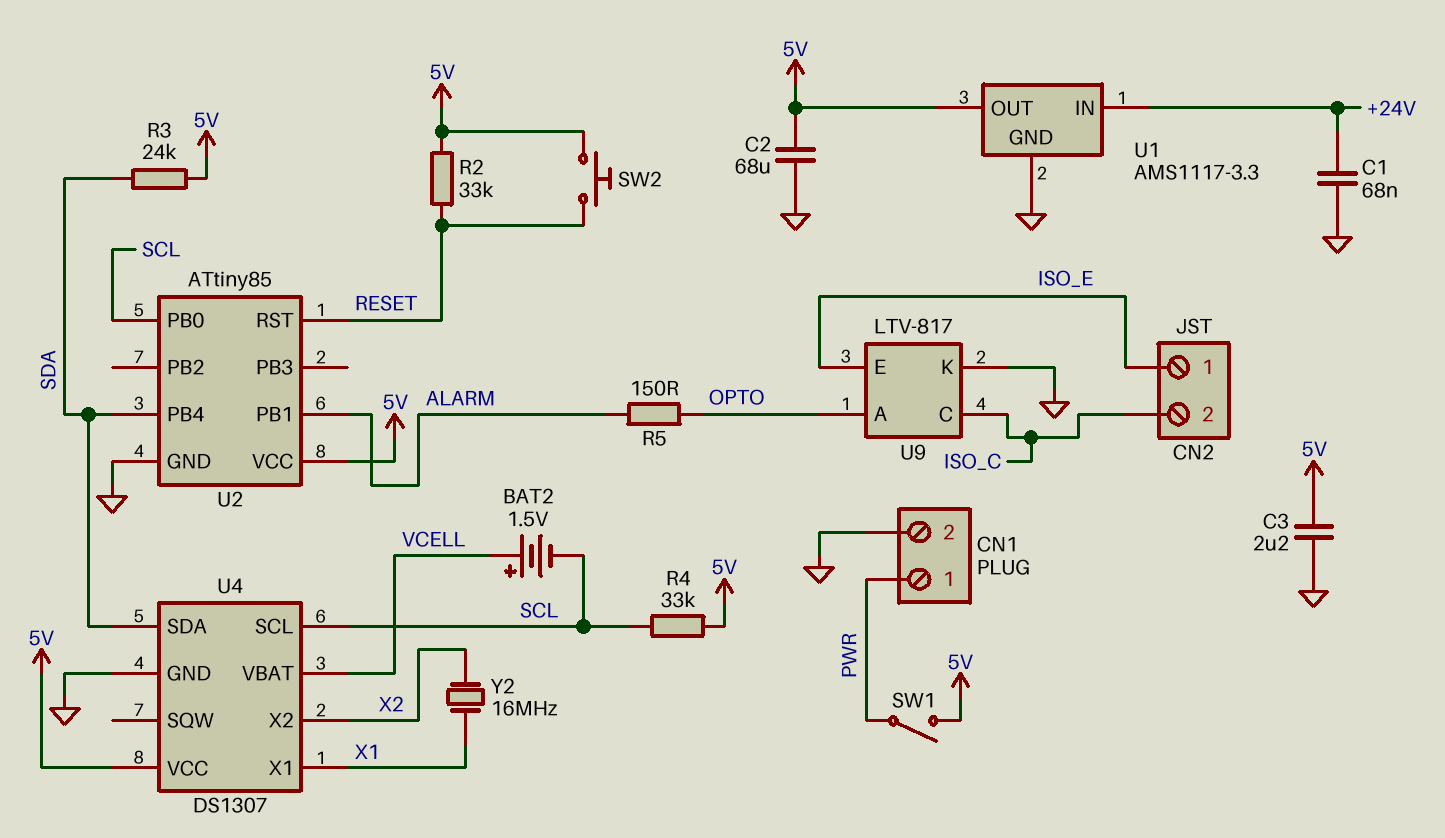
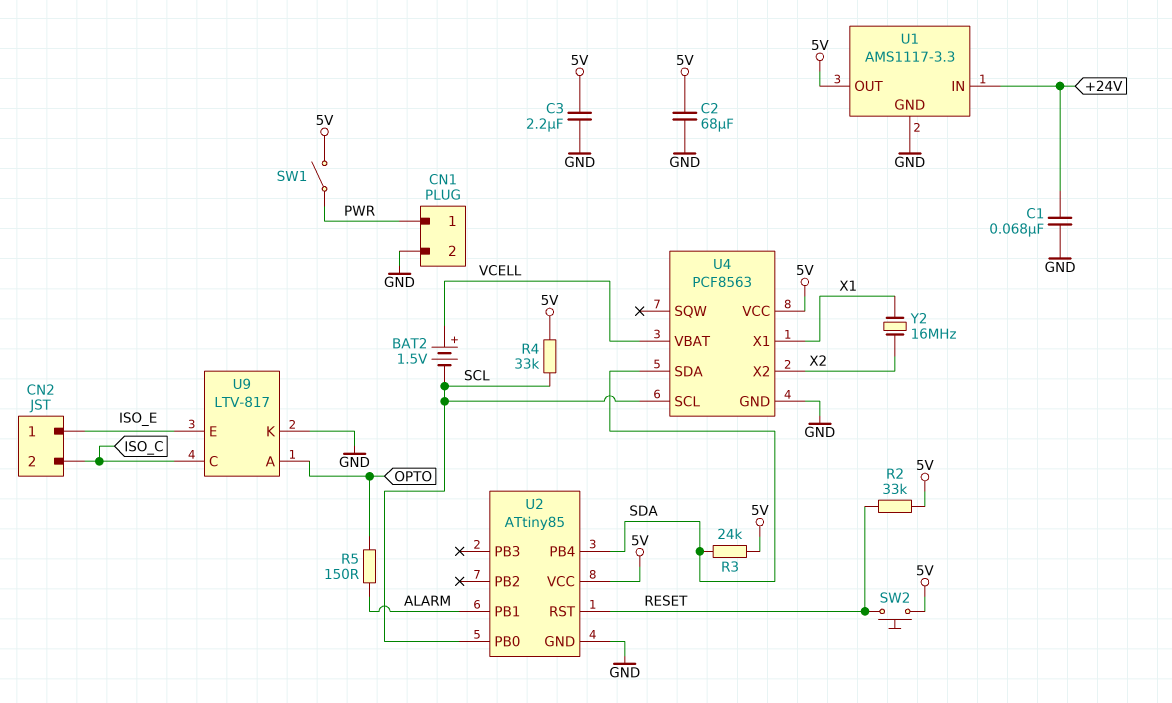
U4: DS1307 -> PCF8563

